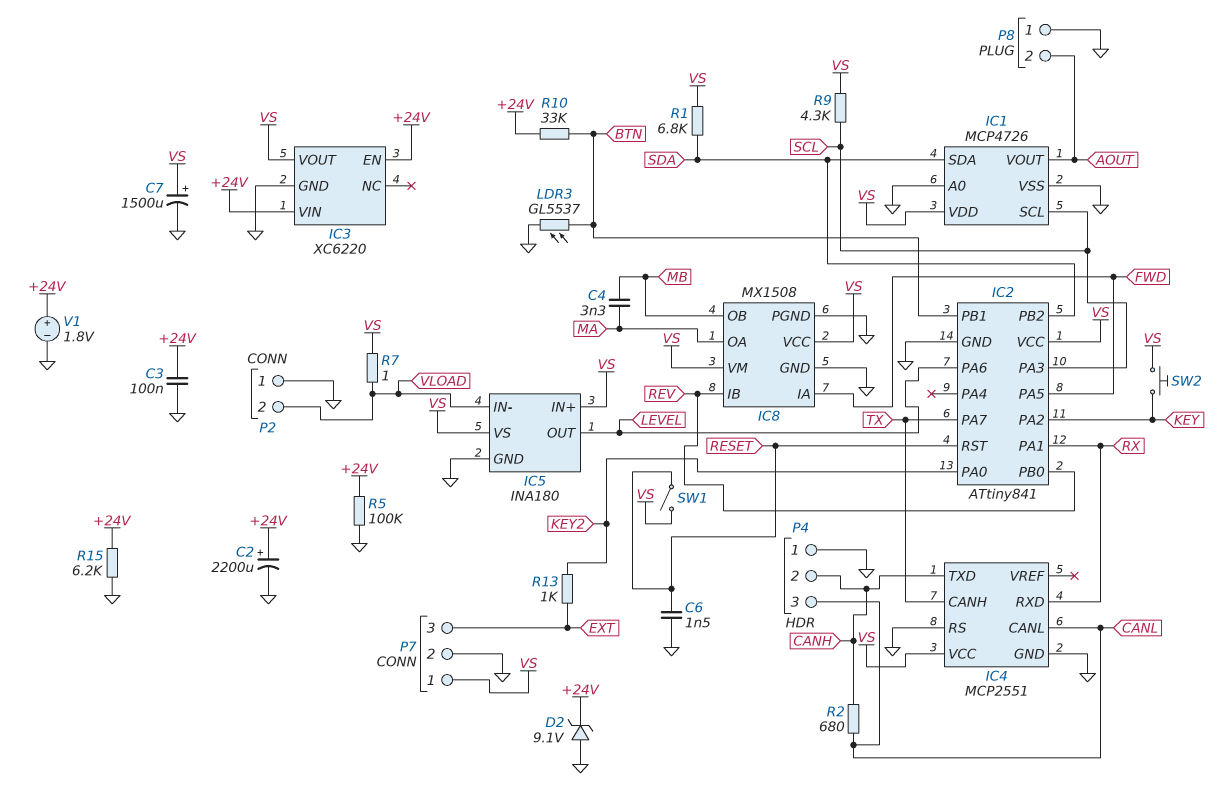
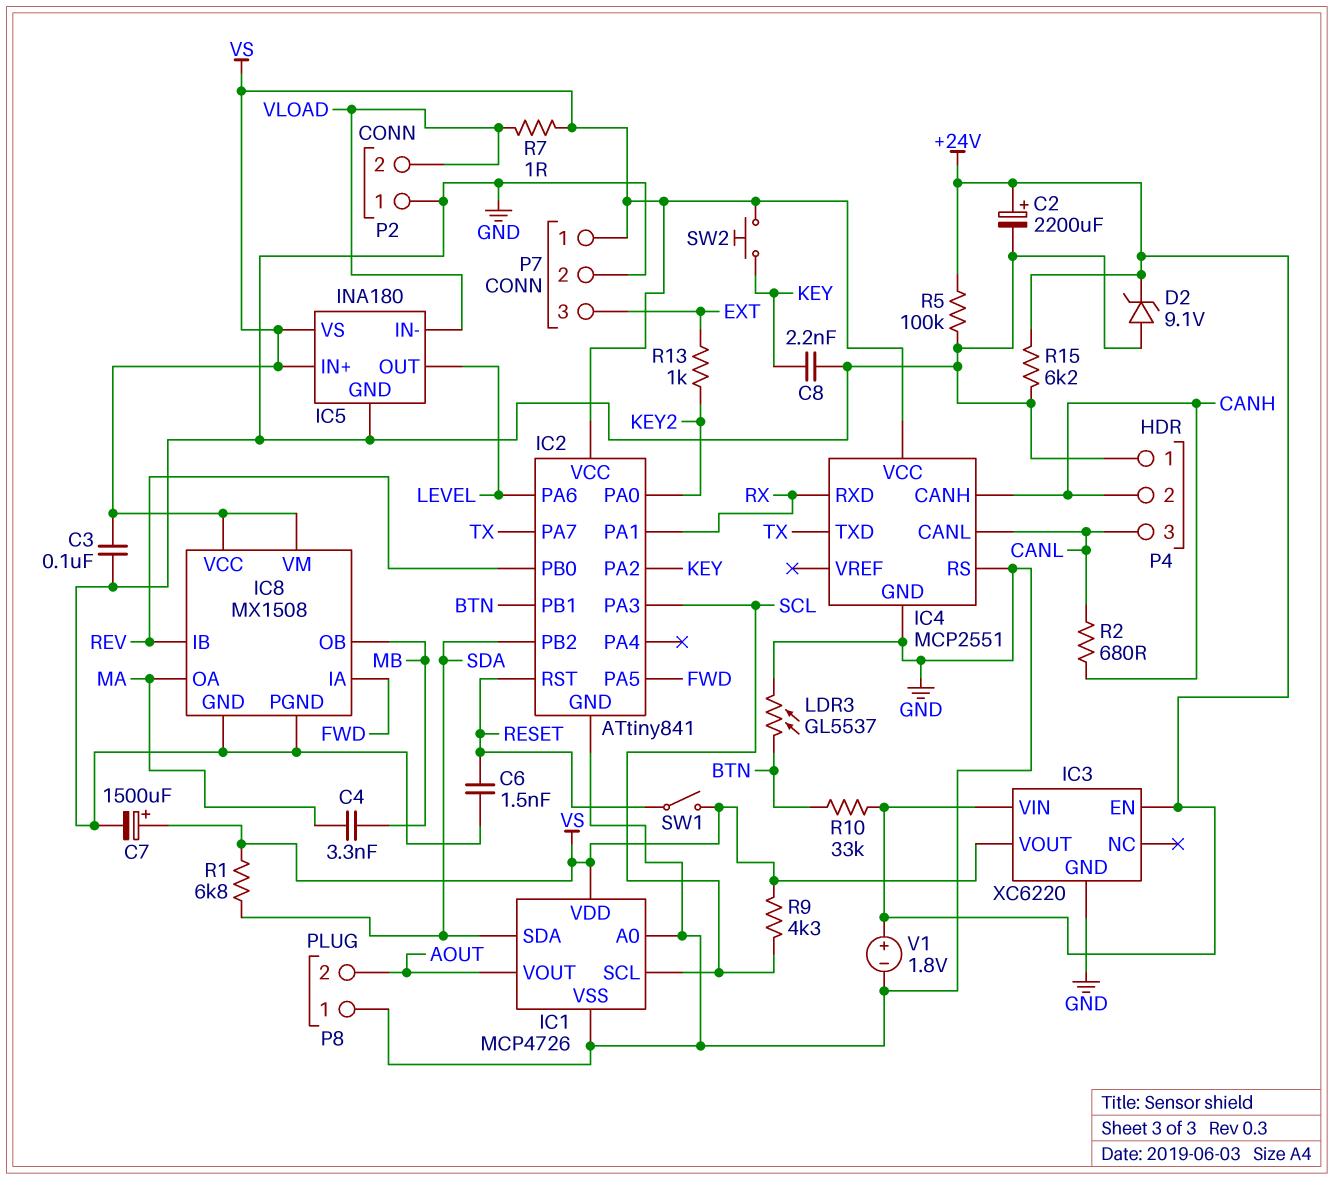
C3: 100nF (+24V, GND) -> 100nF (GND, VS)
C8: none -> 2.2nF (GND, KEY)
IC4 pin CANH: TX -> CANH
IC4 pin TXD: CANH -> TX

